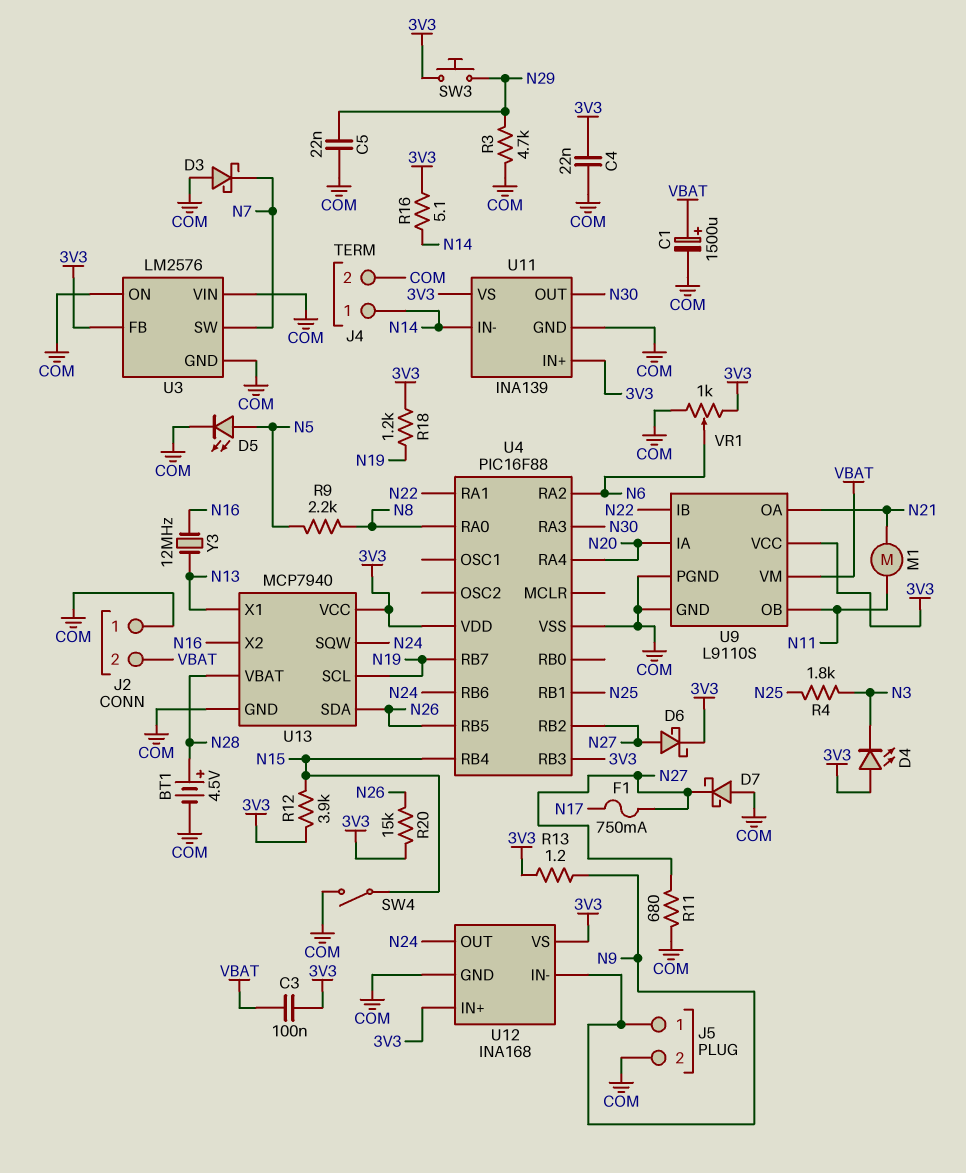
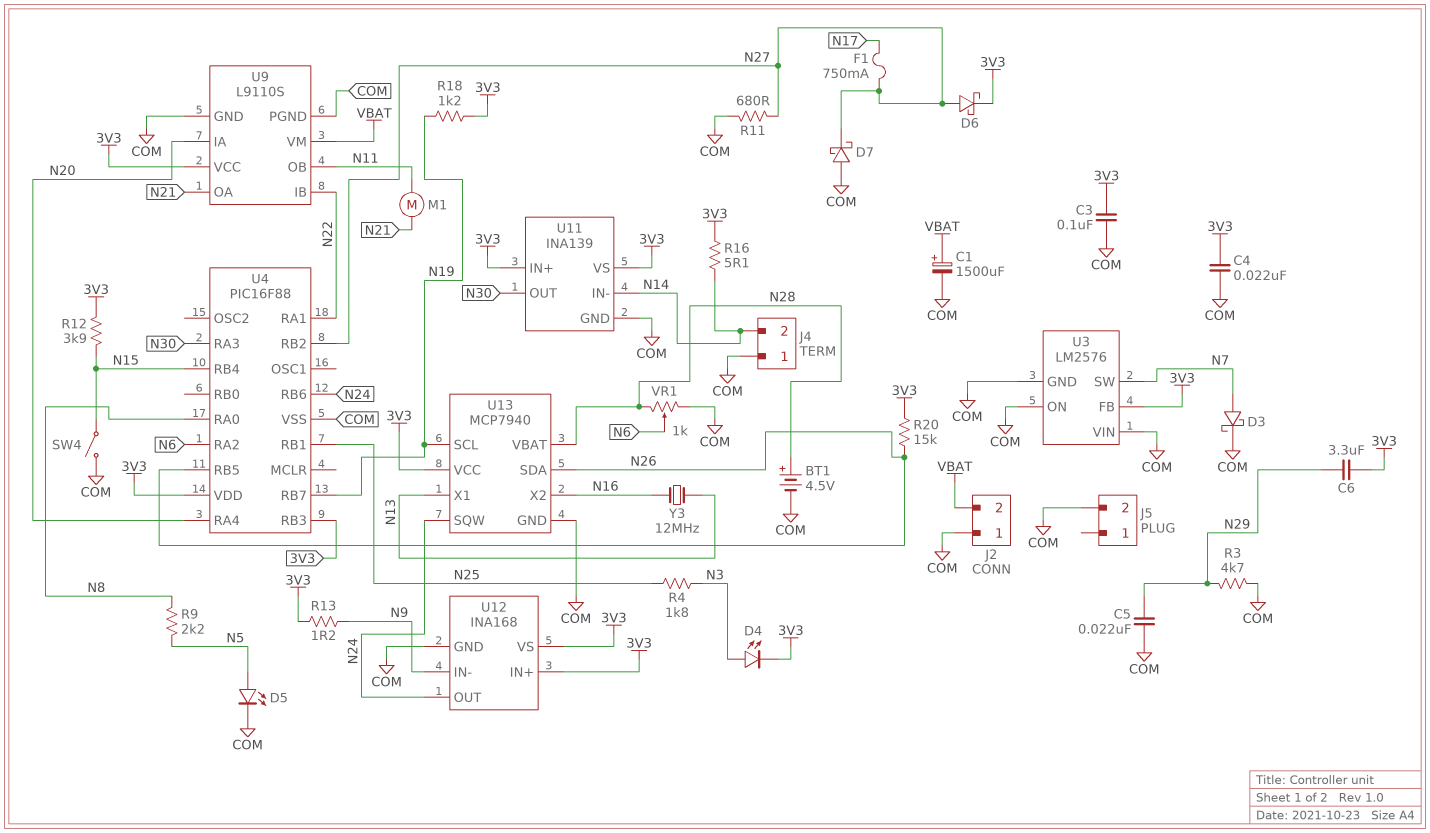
C3: 100nF (3V3, VBAT) -> 100nF (3V3, COM)
C6: none -> 3.3uF (3V3, N29)
D3: schottky (A COM, K N7) -> schottky (A N7, K COM)
D4: LED (A 3V3, K N3) -> LED (A N3, K 3V3)
J4 pin 1: N14 -> COM
J4 pin 2: COM -> N14
J5 pin 1: N9 -> none
SW3: button (3V3, N29) -> none
VR1: 1k (3V3, COM, wiper N6) -> 1k (COM, N28, wiper N6)

